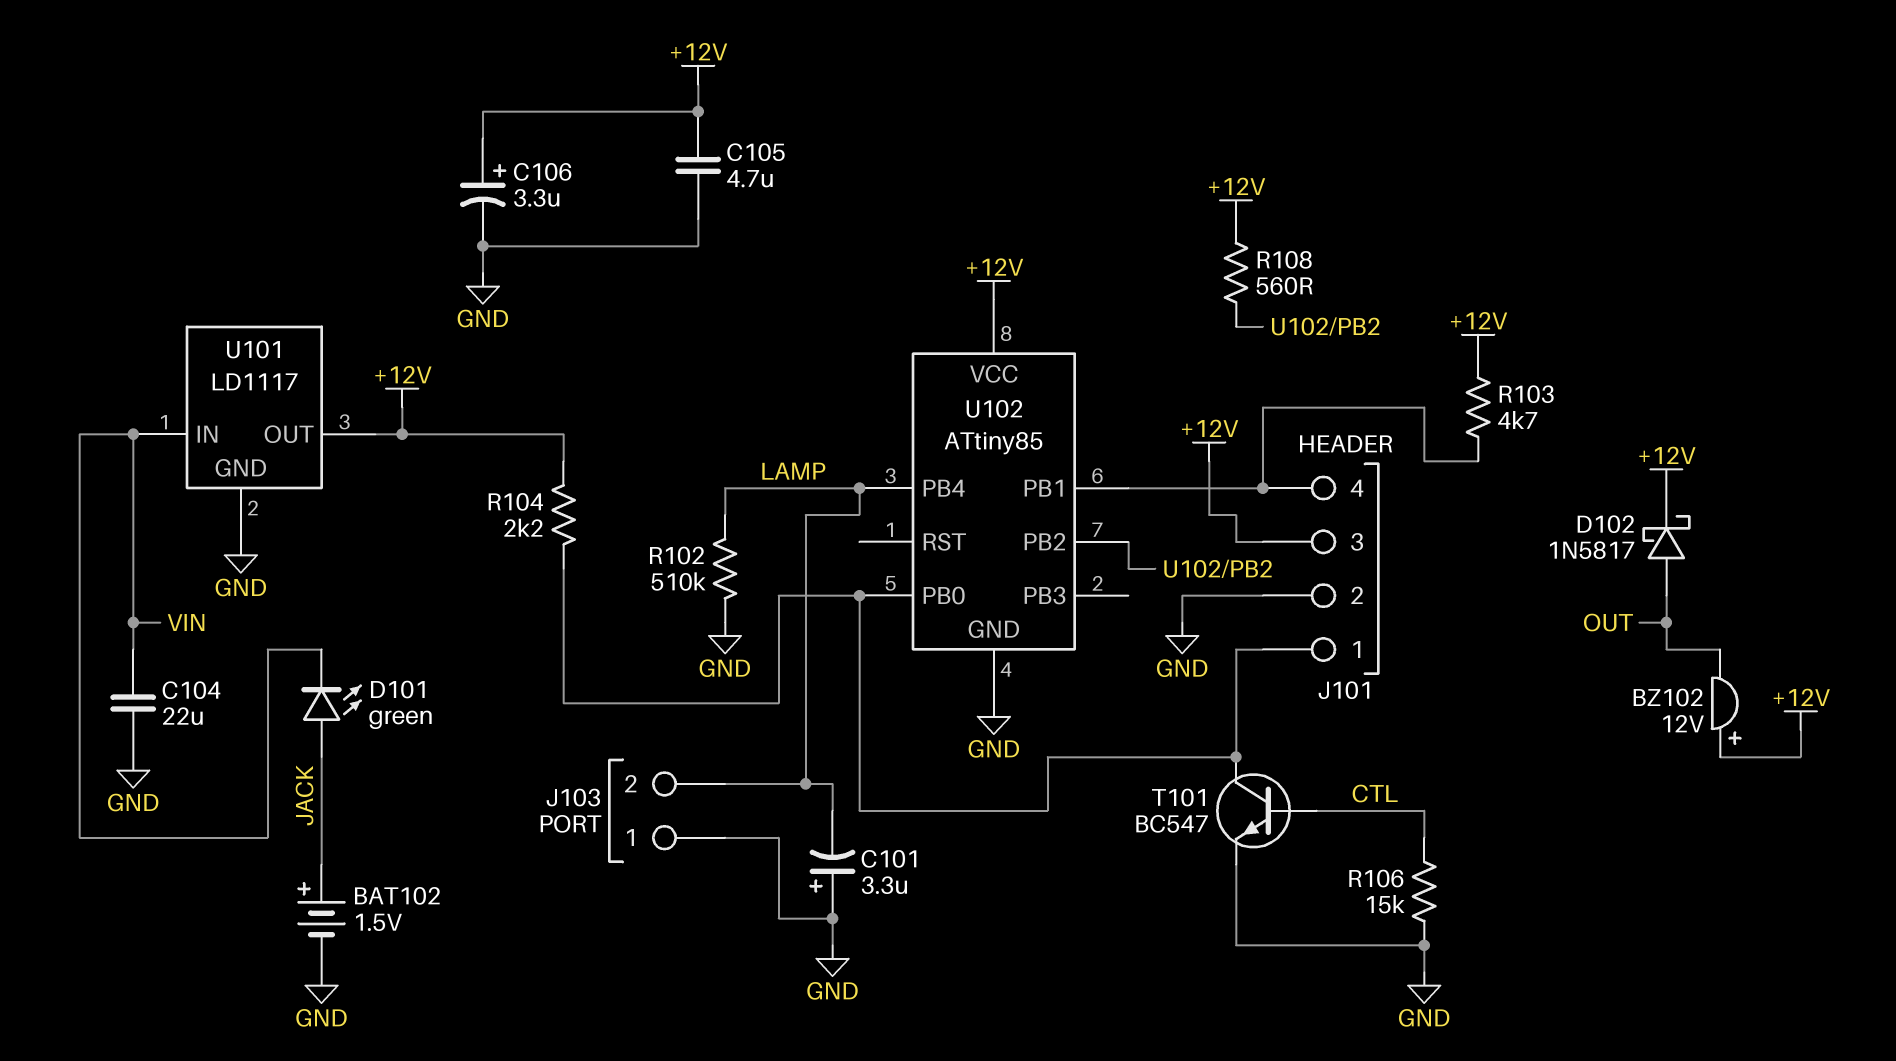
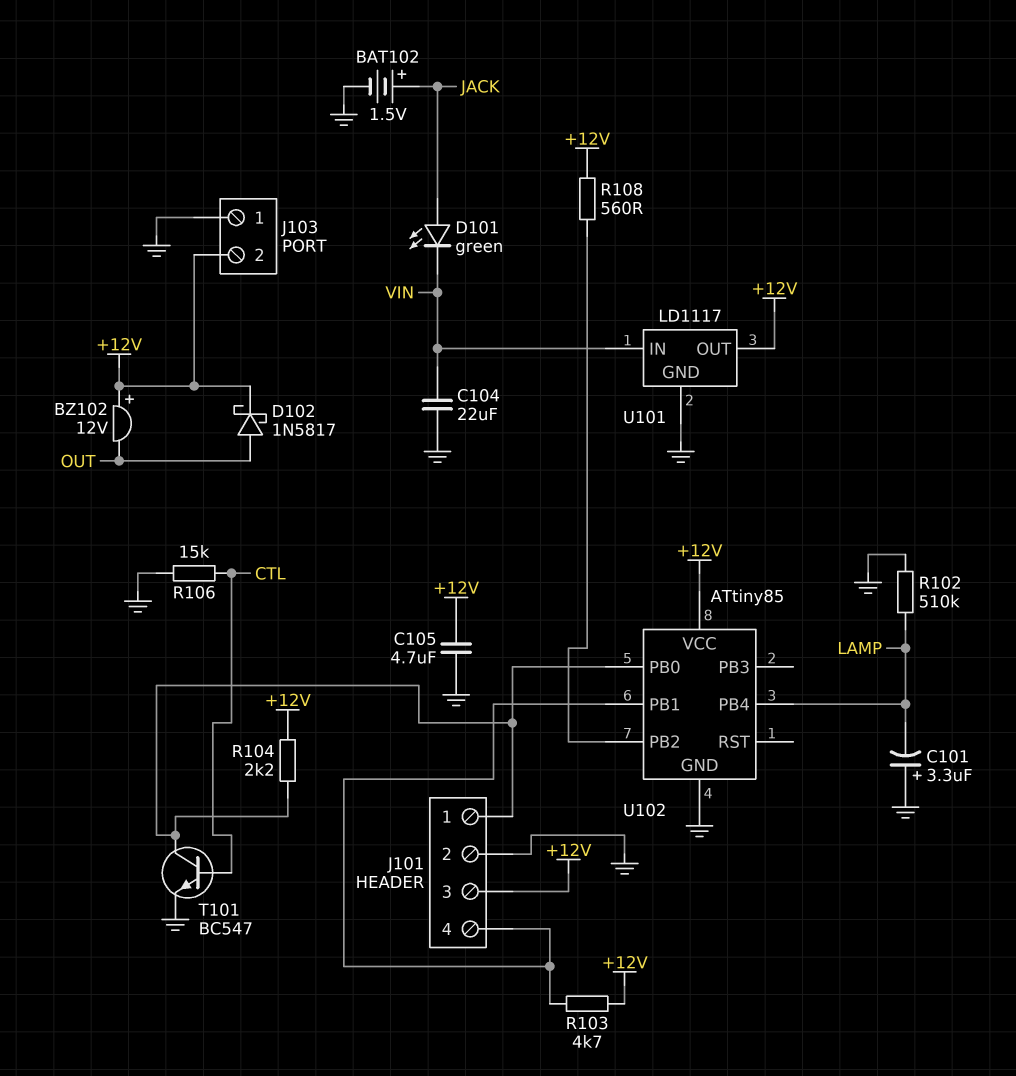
C106: 3.3uF (plus +12V, minus GND) -> none
J103 pin 2: LAMP -> +12V

